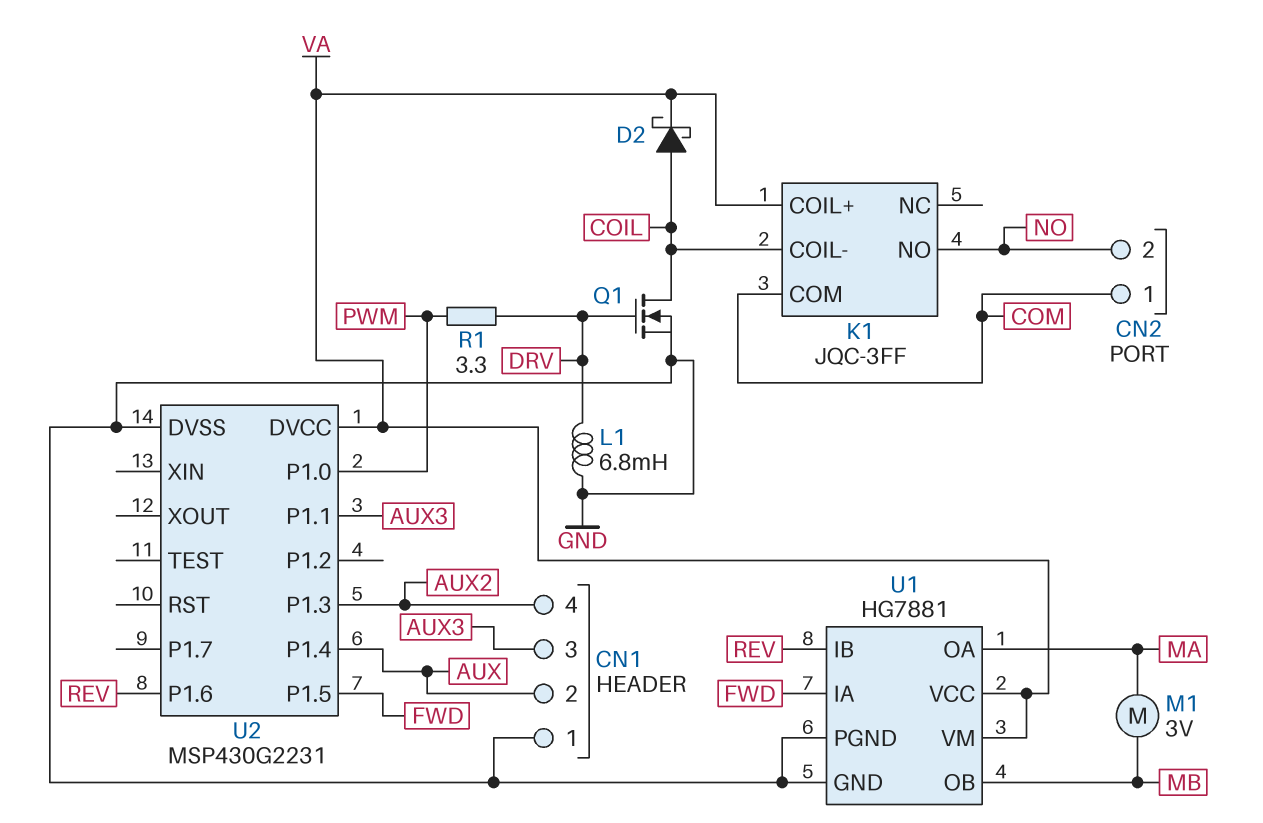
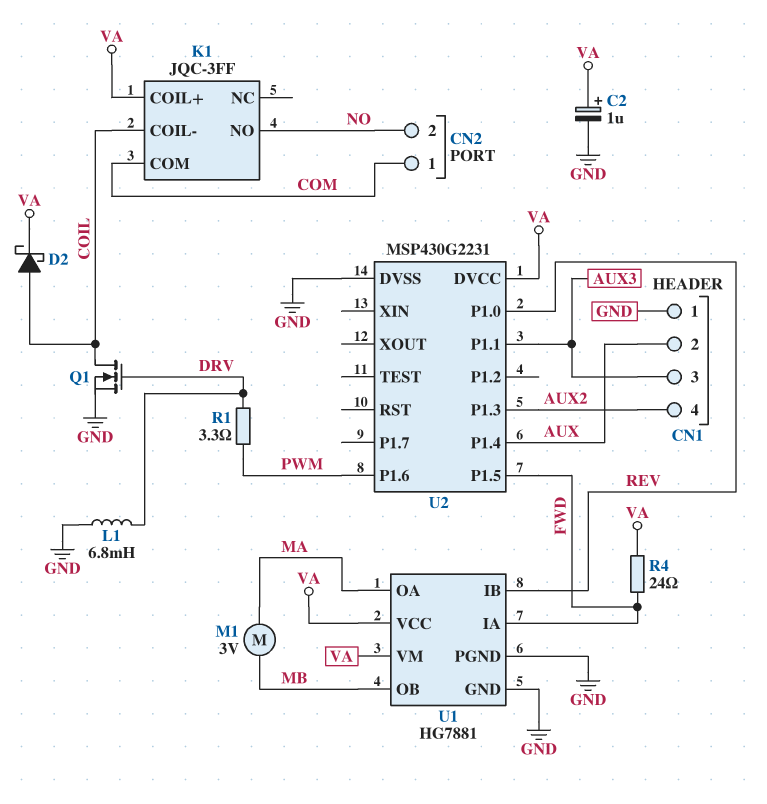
C2: none -> 1uF (plus VA, minus GND)
R4: none -> 24 (FWD, VA)
U2 pin P1.0: PWM -> REV
U2 pin P1.6: REV -> PWM

